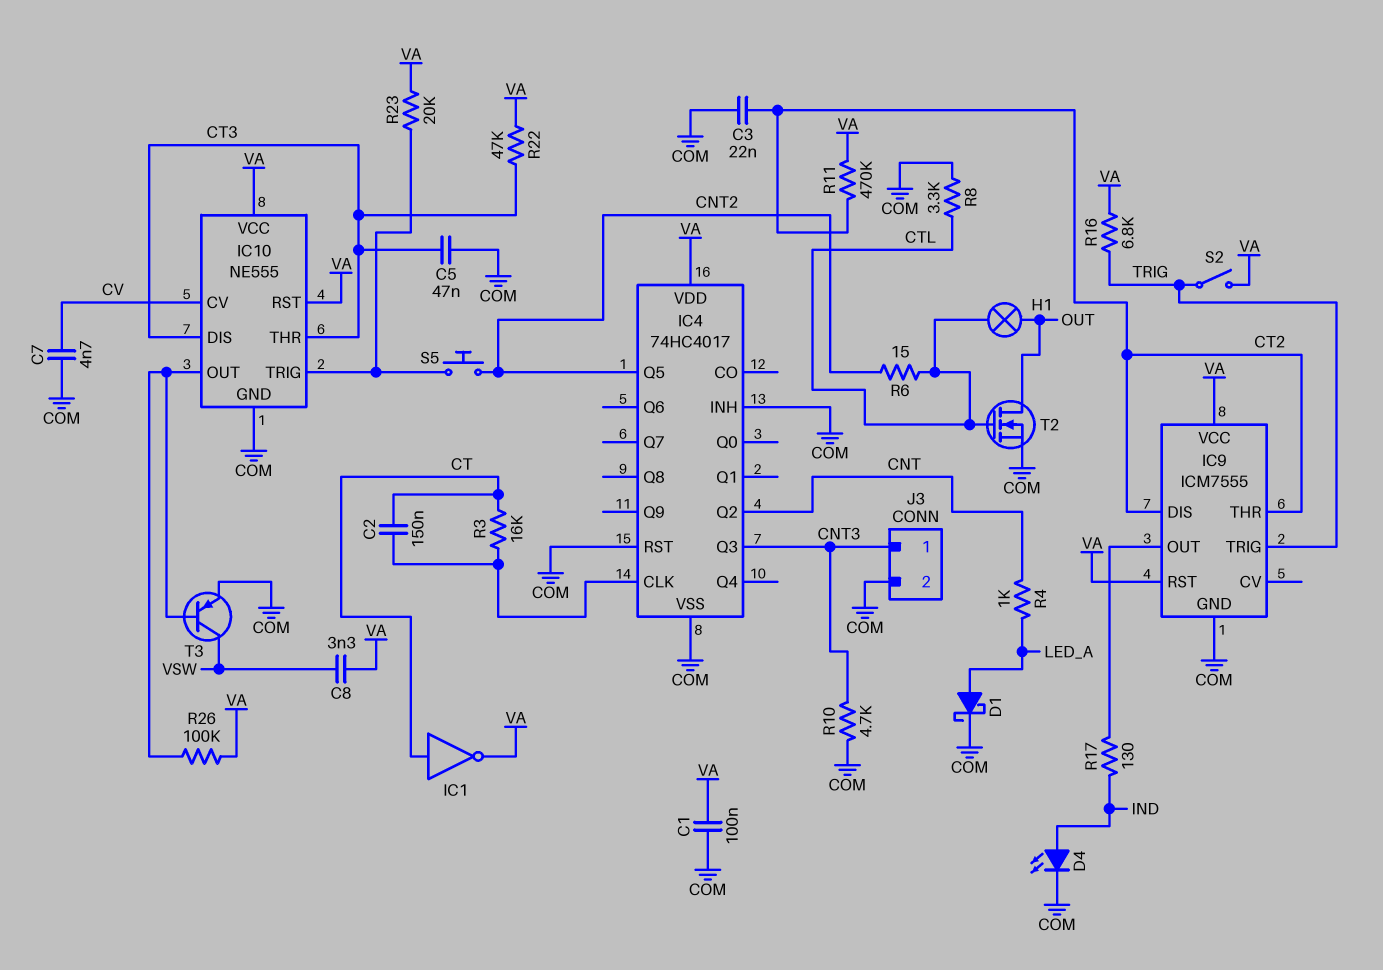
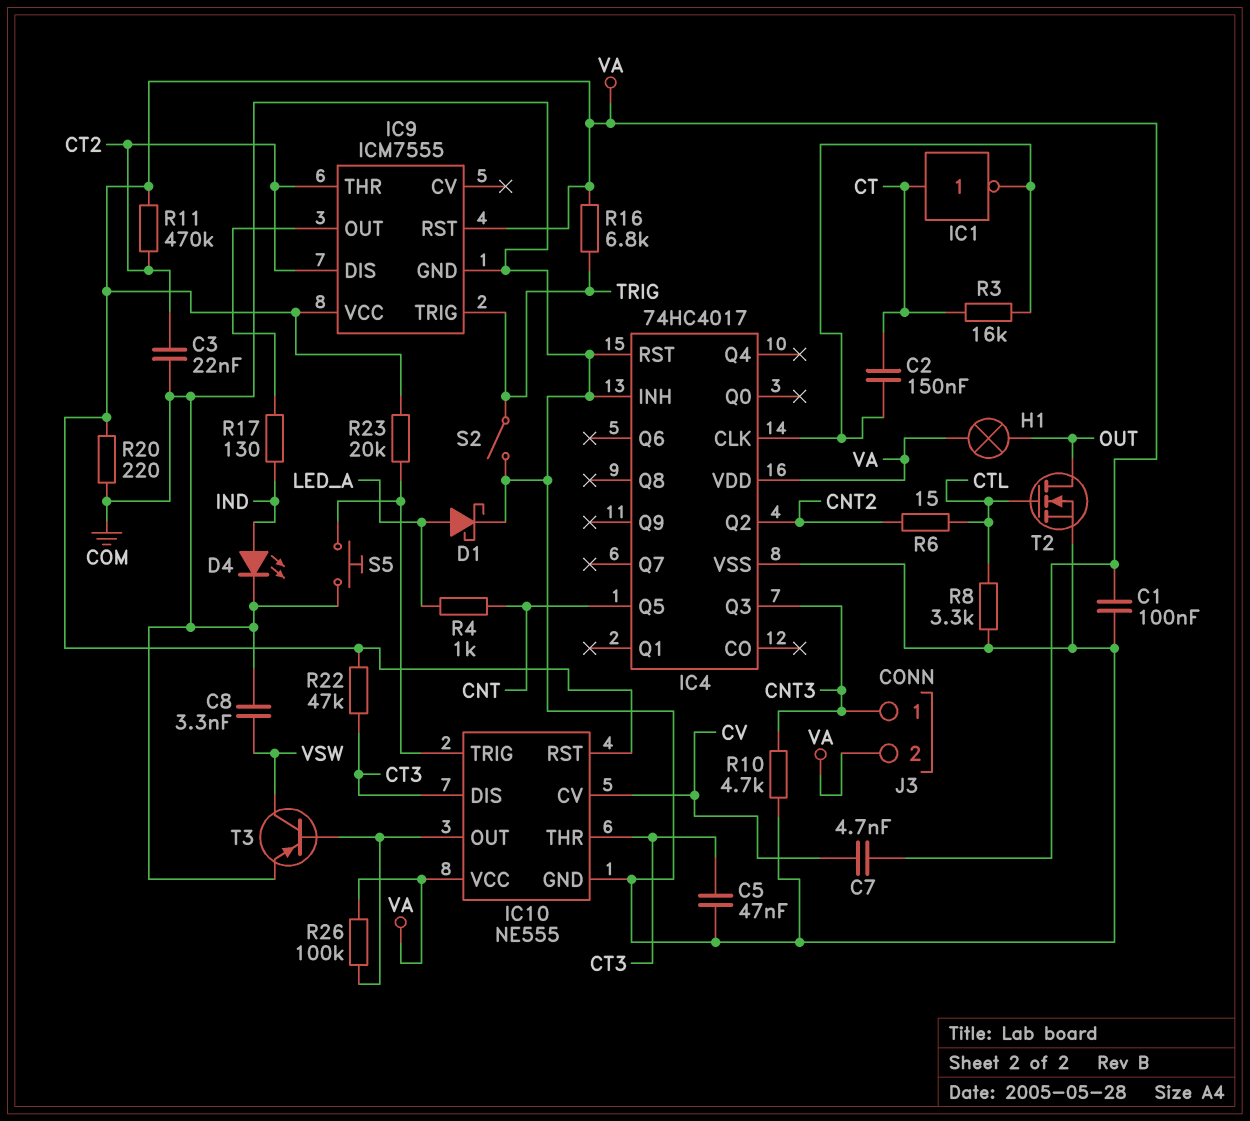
C7: 4.7nF (COM, CV) -> 4.7nF (CV, VA)
C8: 3.3nF (VA, VSW) -> 3.3nF (COM, VSW)
H1: lamp (CTL, OUT) -> lamp (OUT, VA)
IC1: NOT (in CT, out VA) -> NOT (in CT, out IC4/CLK)
IC4 pin Q2: CNT -> CNT2
IC4 pin Q5: CNT2 -> CNT
J3 pin 2: COM -> VA
R20: none -> 220 (COM, VA)
S2: switch (TRIG, VA) -> switch (COM, TRIG)
S5: button (CNT2, IC10/TRIG) -> button (COM, IC10/TRIG)

